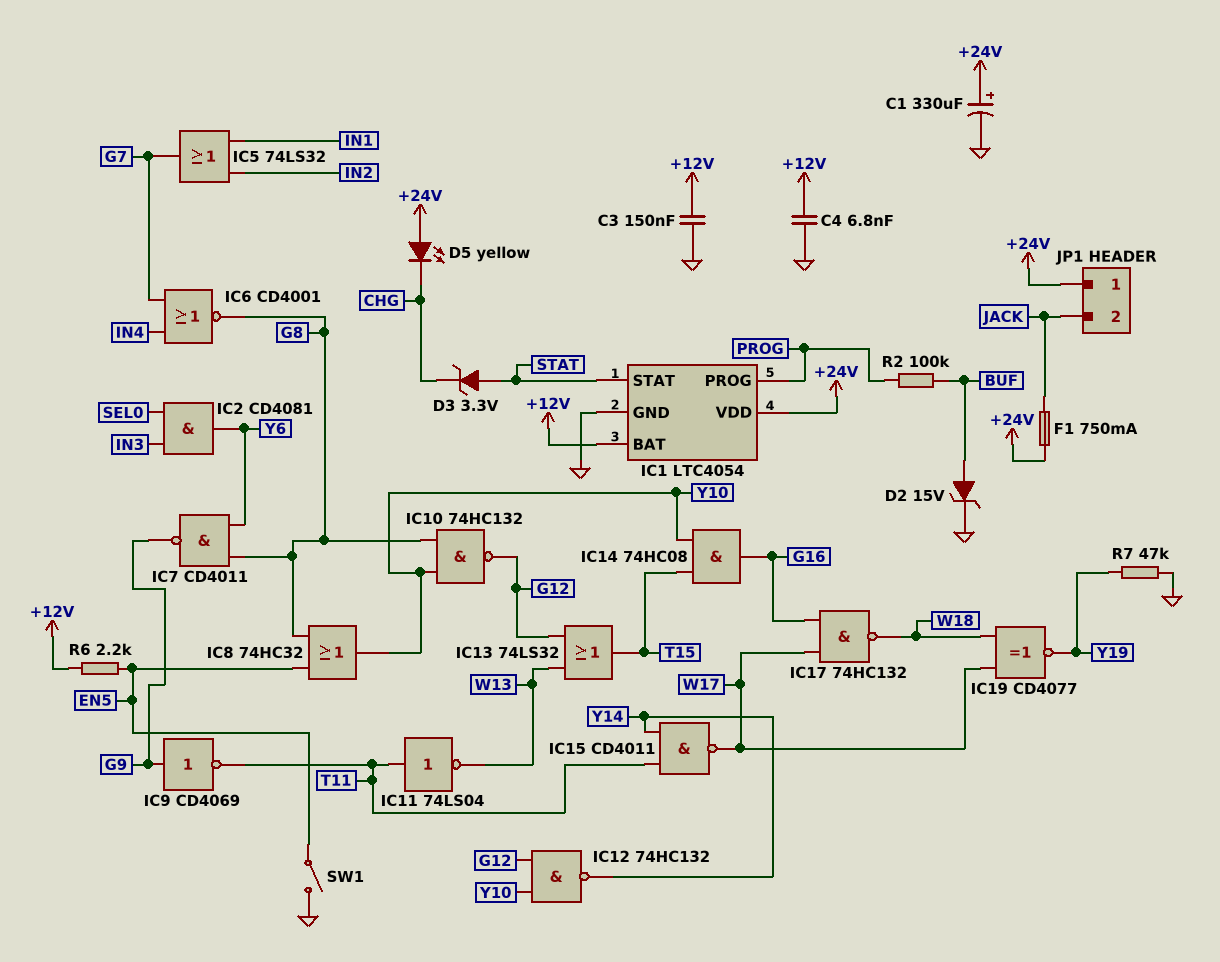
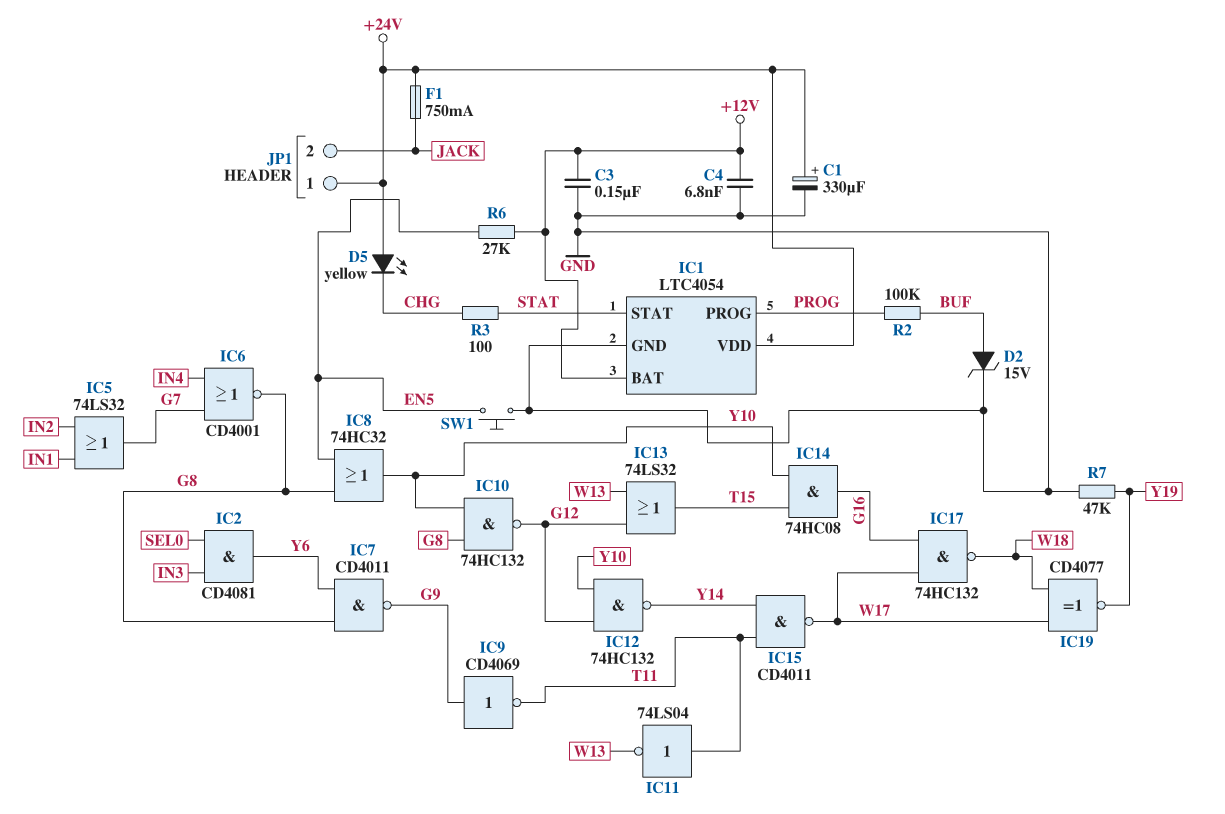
D3: zener 3.3V (A STAT, K CHG) -> none
R3: none -> 100 (CHG, STAT)
R6: 2.2k (+12V, EN5) -> 27k (+12V, EN5)
SW1: switch (EN5, GND) -> button (EN5, GND)

